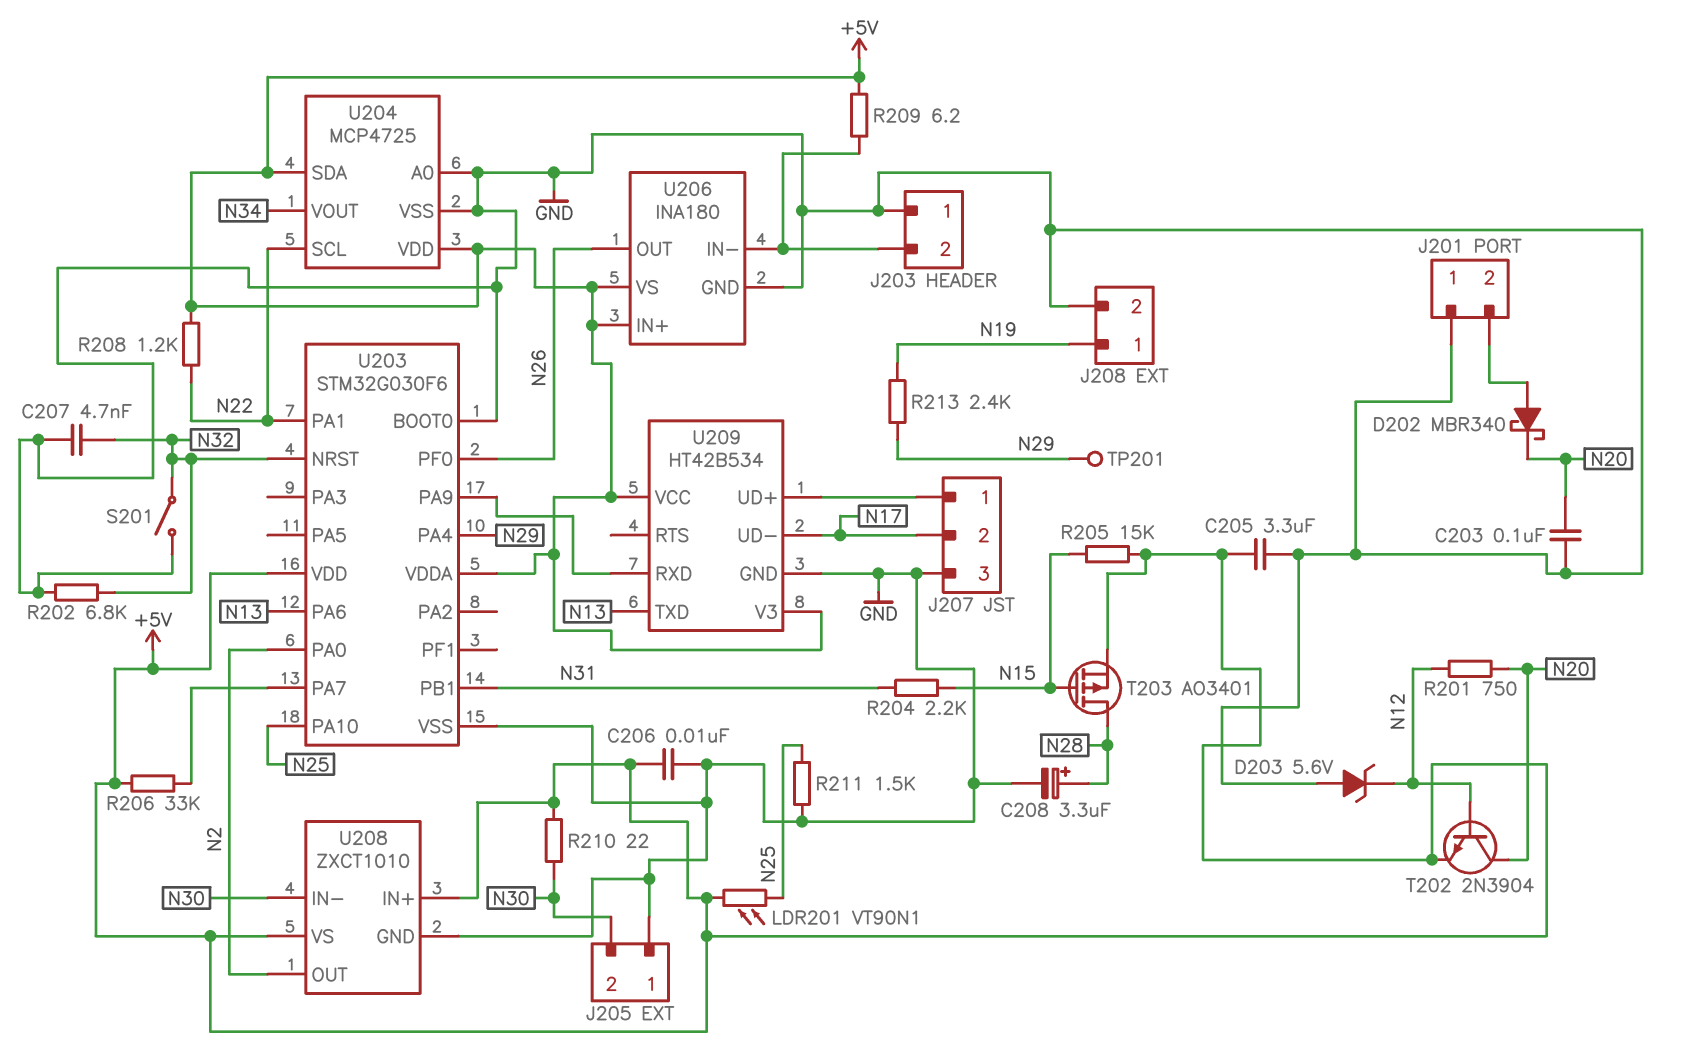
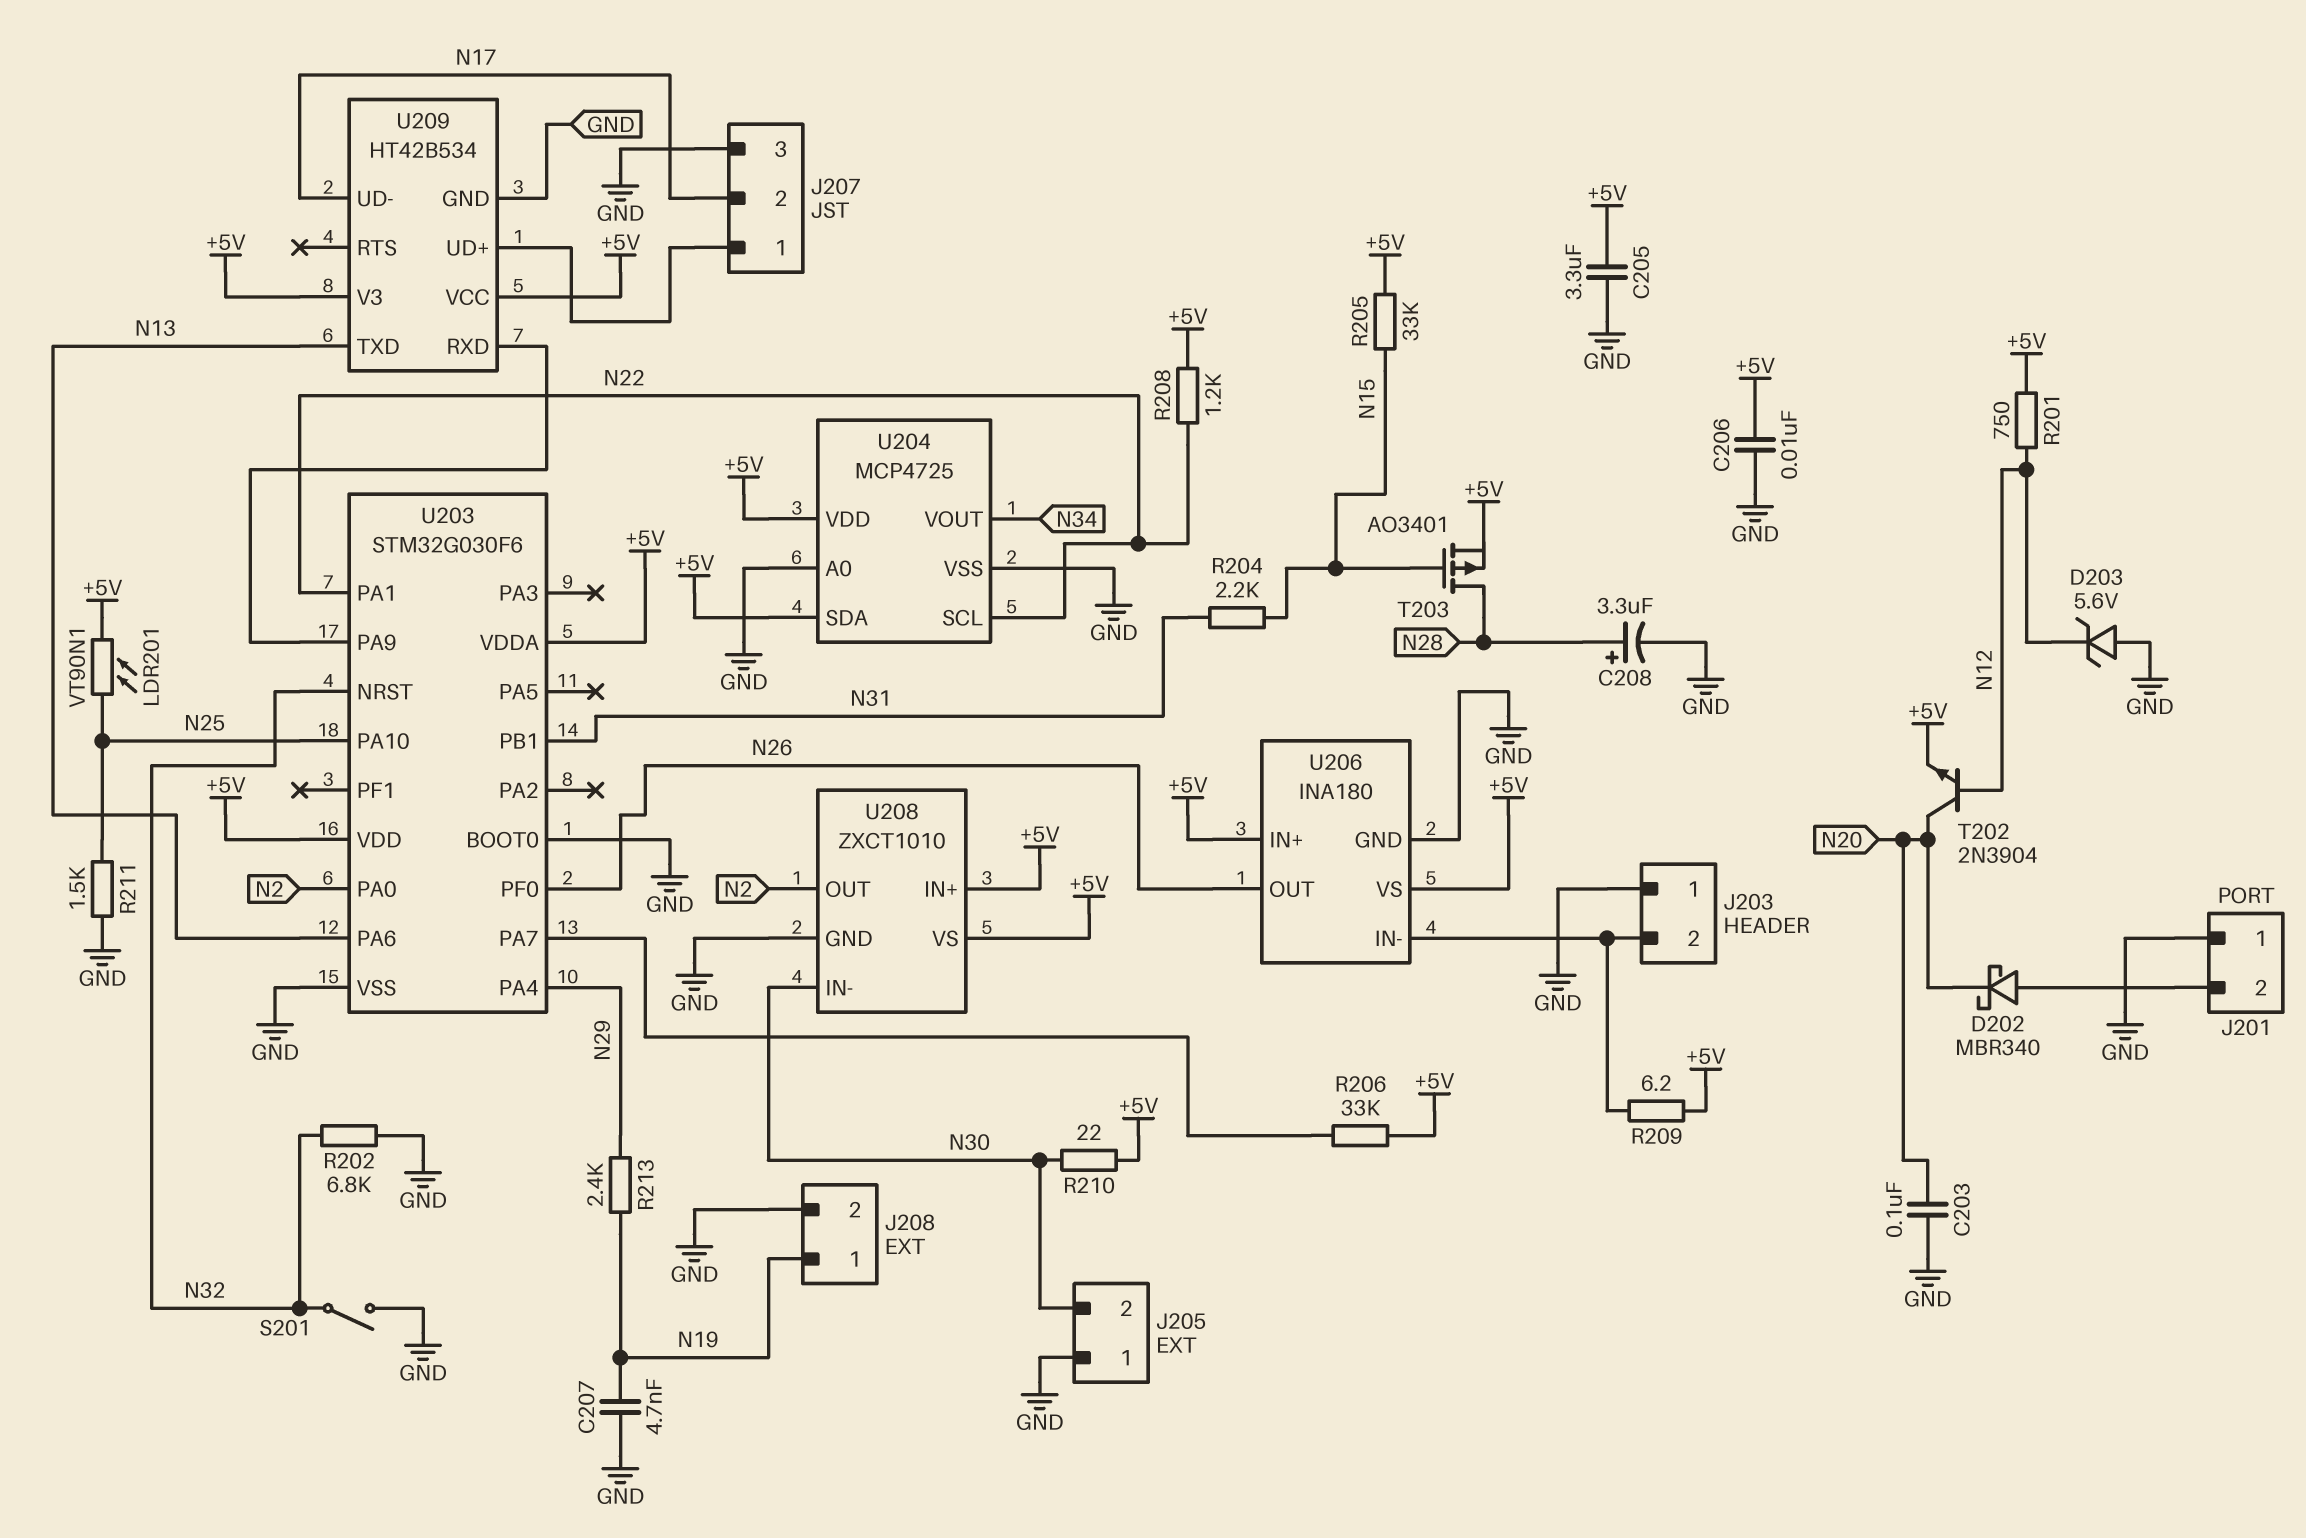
C207: 4.7nF (GND, N32) -> 4.7nF (GND, N19)
R201: 750 (N12, N20) -> 750 (+5V, N12)
R205: 15k (+5V, N15) -> 33k (+5V, N15)
TP201: test point (N29) -> none

